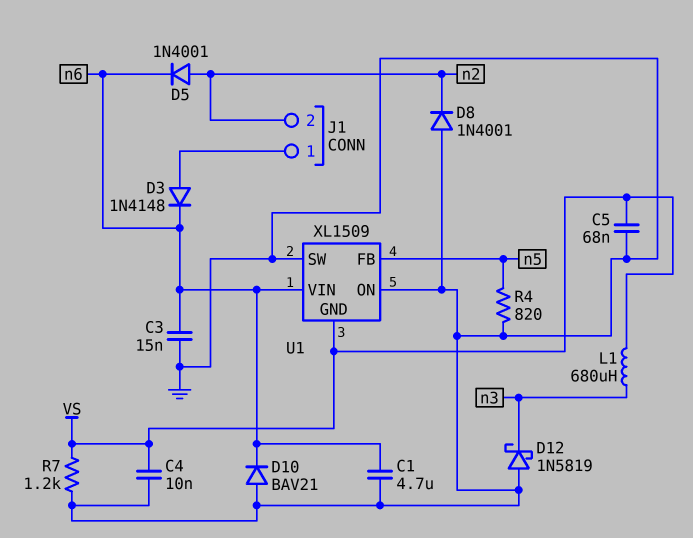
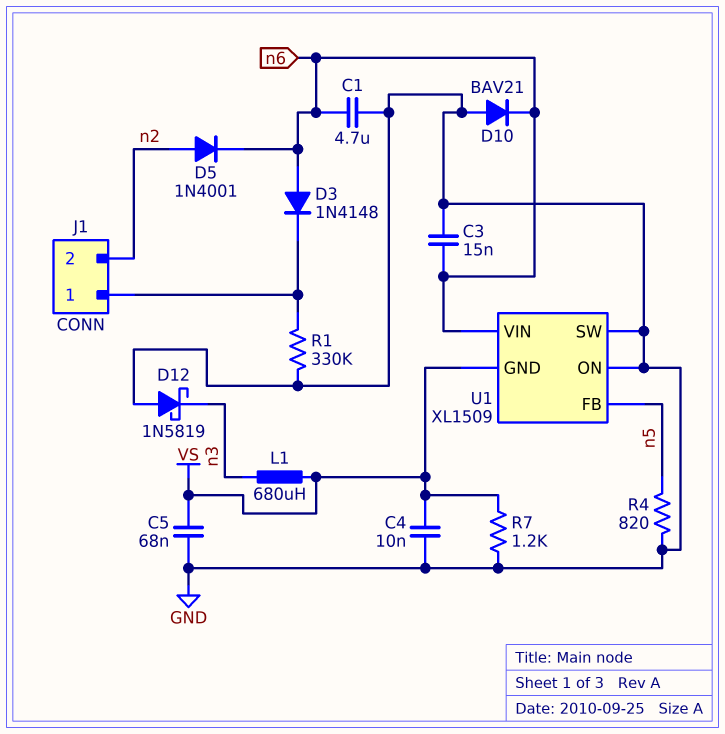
D3: diode 1N4148 (A J1/1, K n6) -> diode 1N4148 (A n6, K J1/1)
D8: diode 1N4001 (A GND, K n2) -> none
R1: none -> 330k (GND, J1/1)

